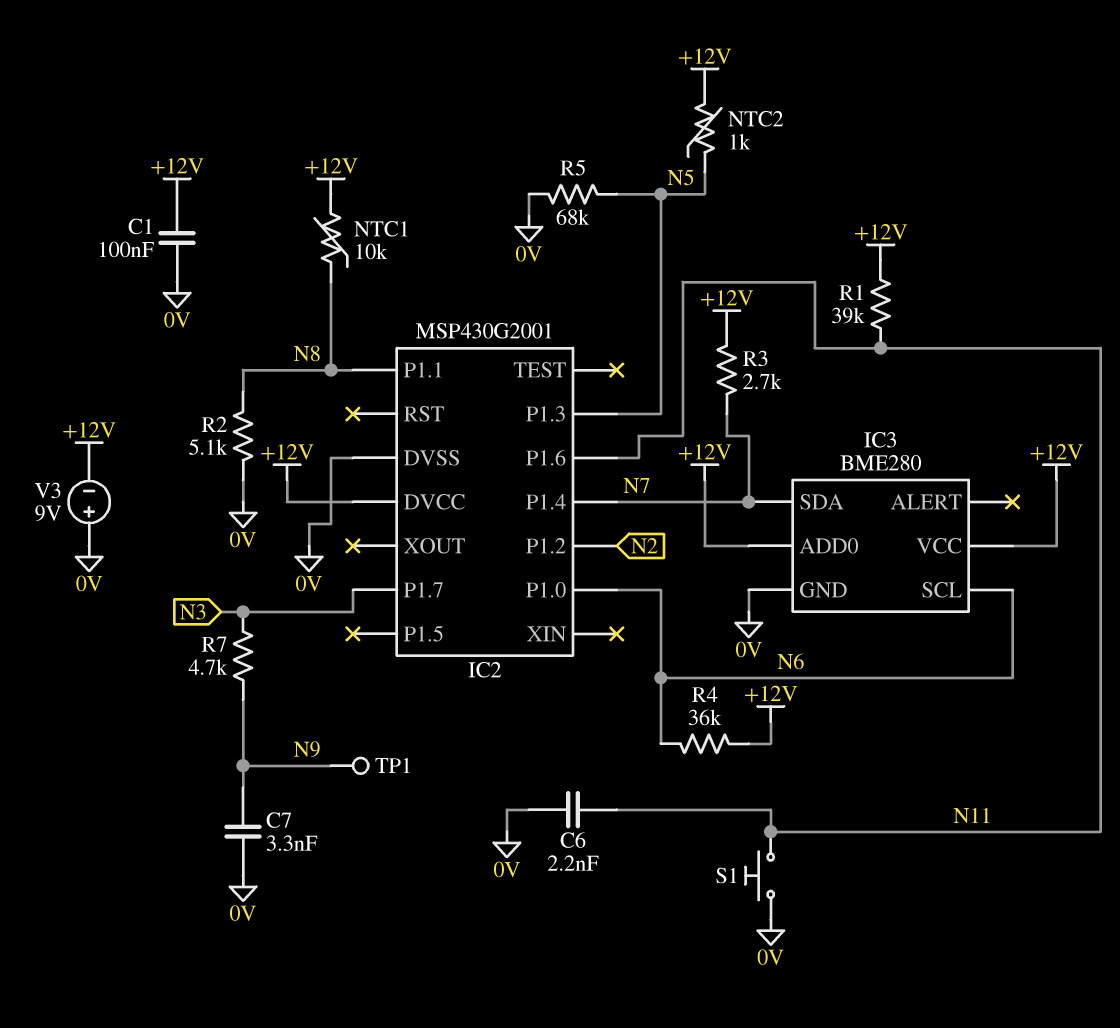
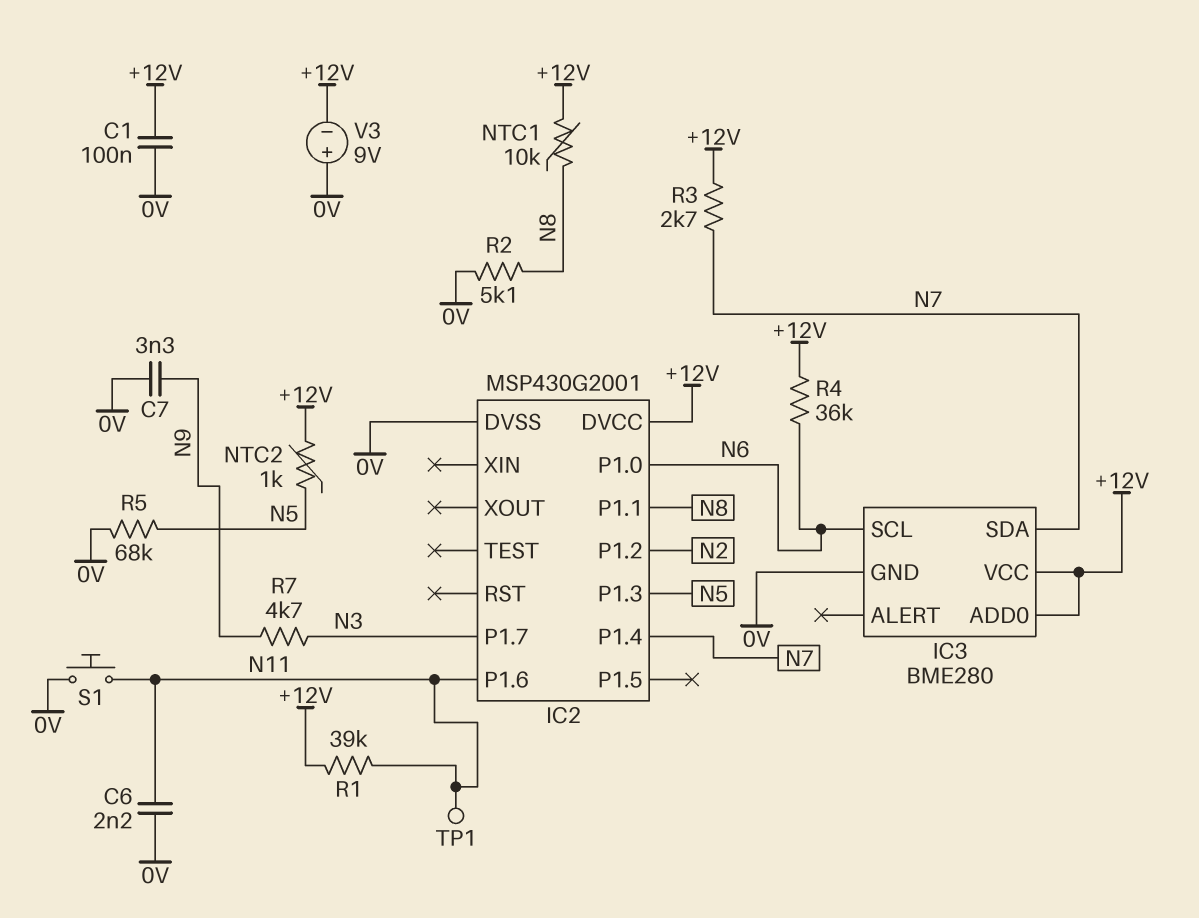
TP1: test point (N9) -> test point (N11)

